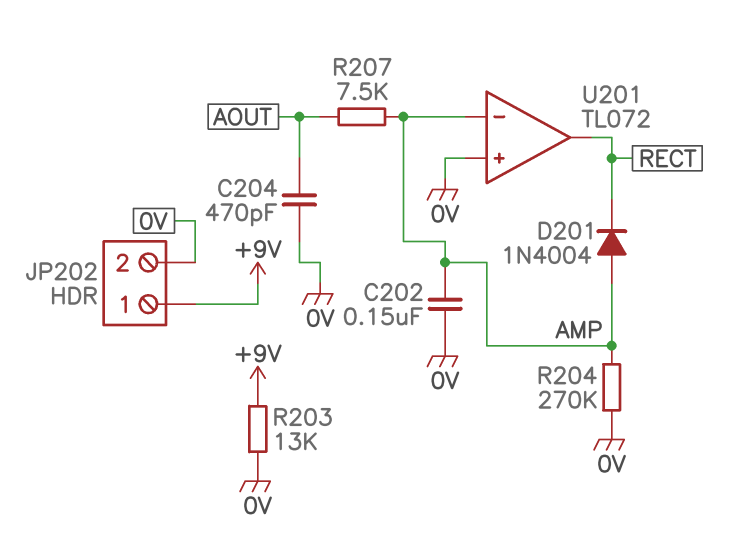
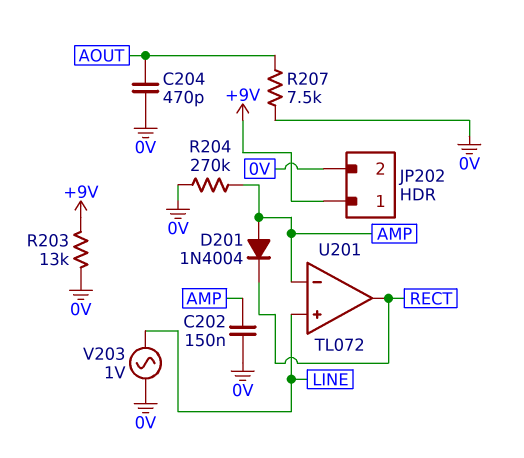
R207: 7.5k (AMP, AOUT) -> 7.5k (0V, AOUT)
U201 pin in+: 0V -> LINE
V203: none -> AC 1V (0V, LINE)

